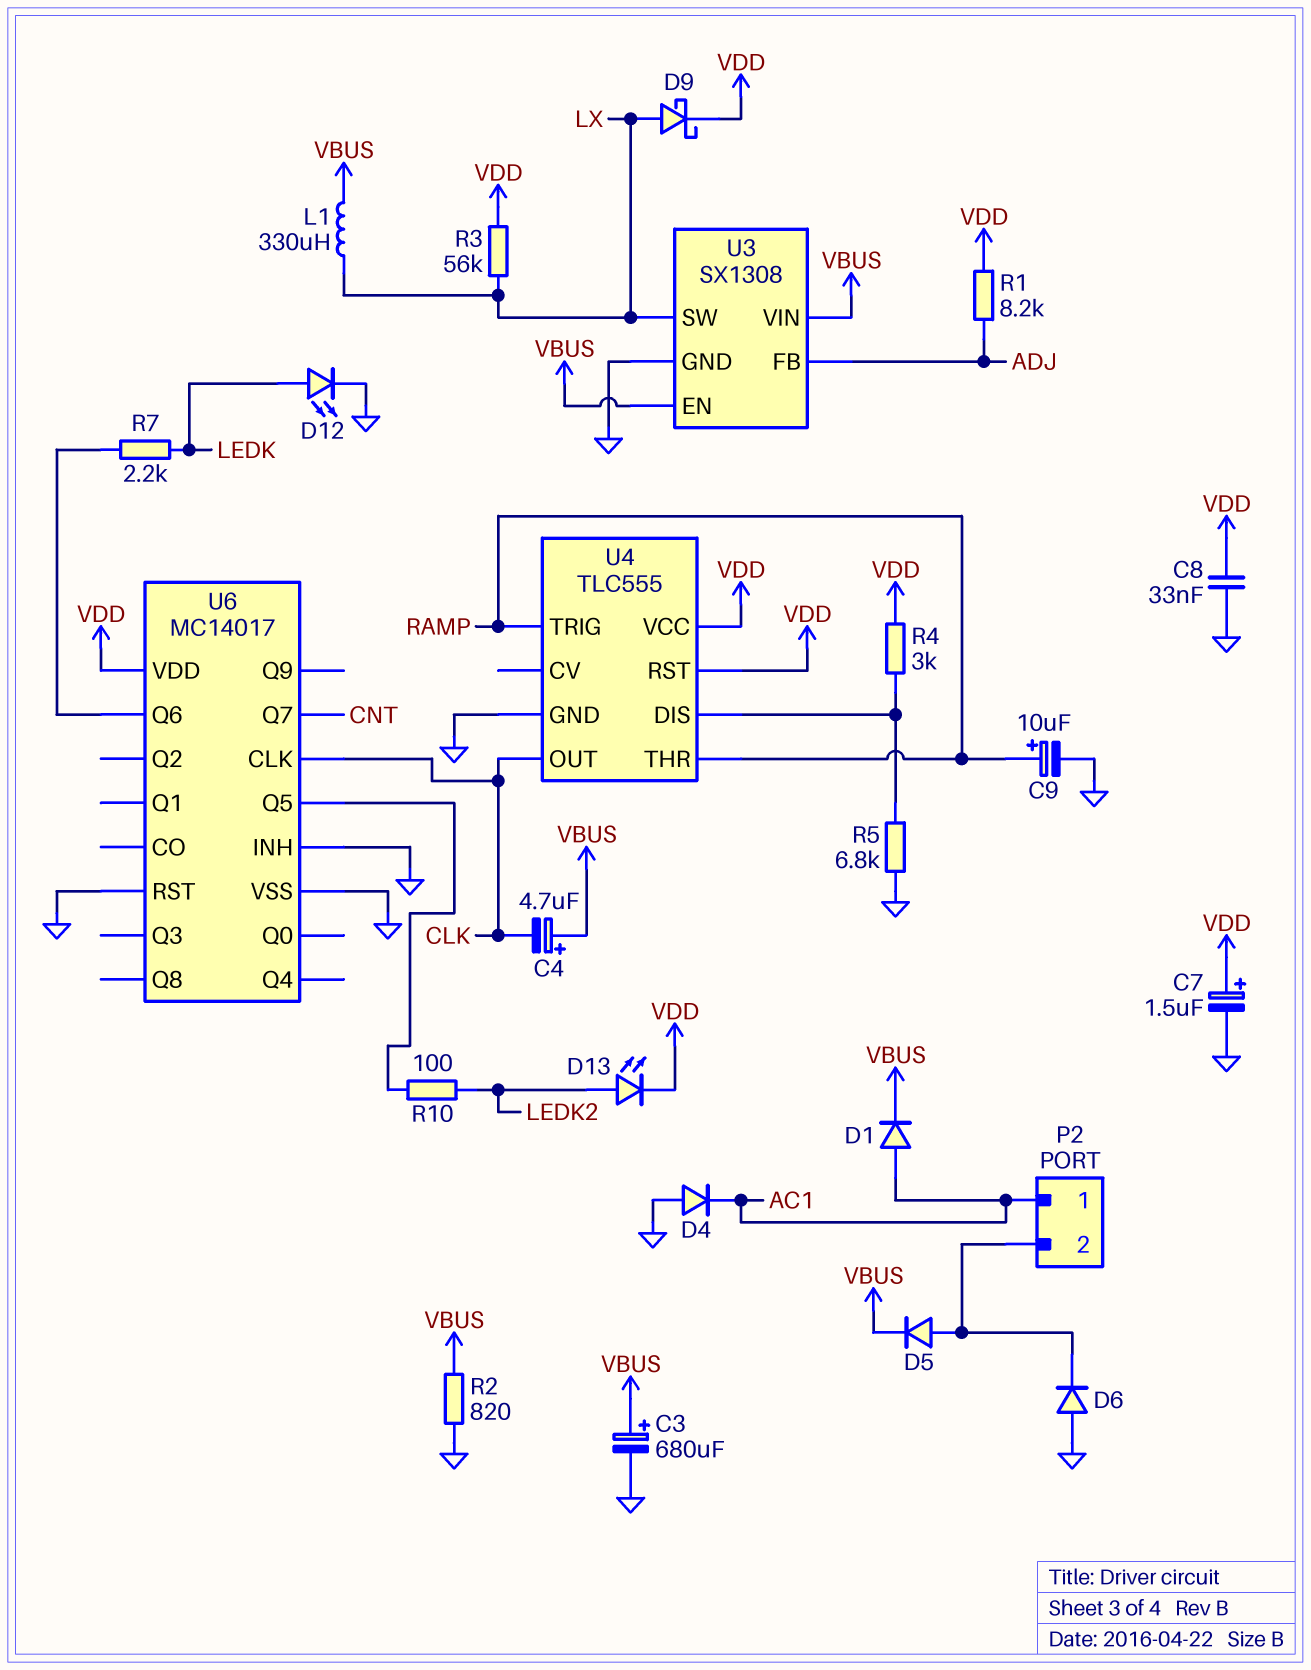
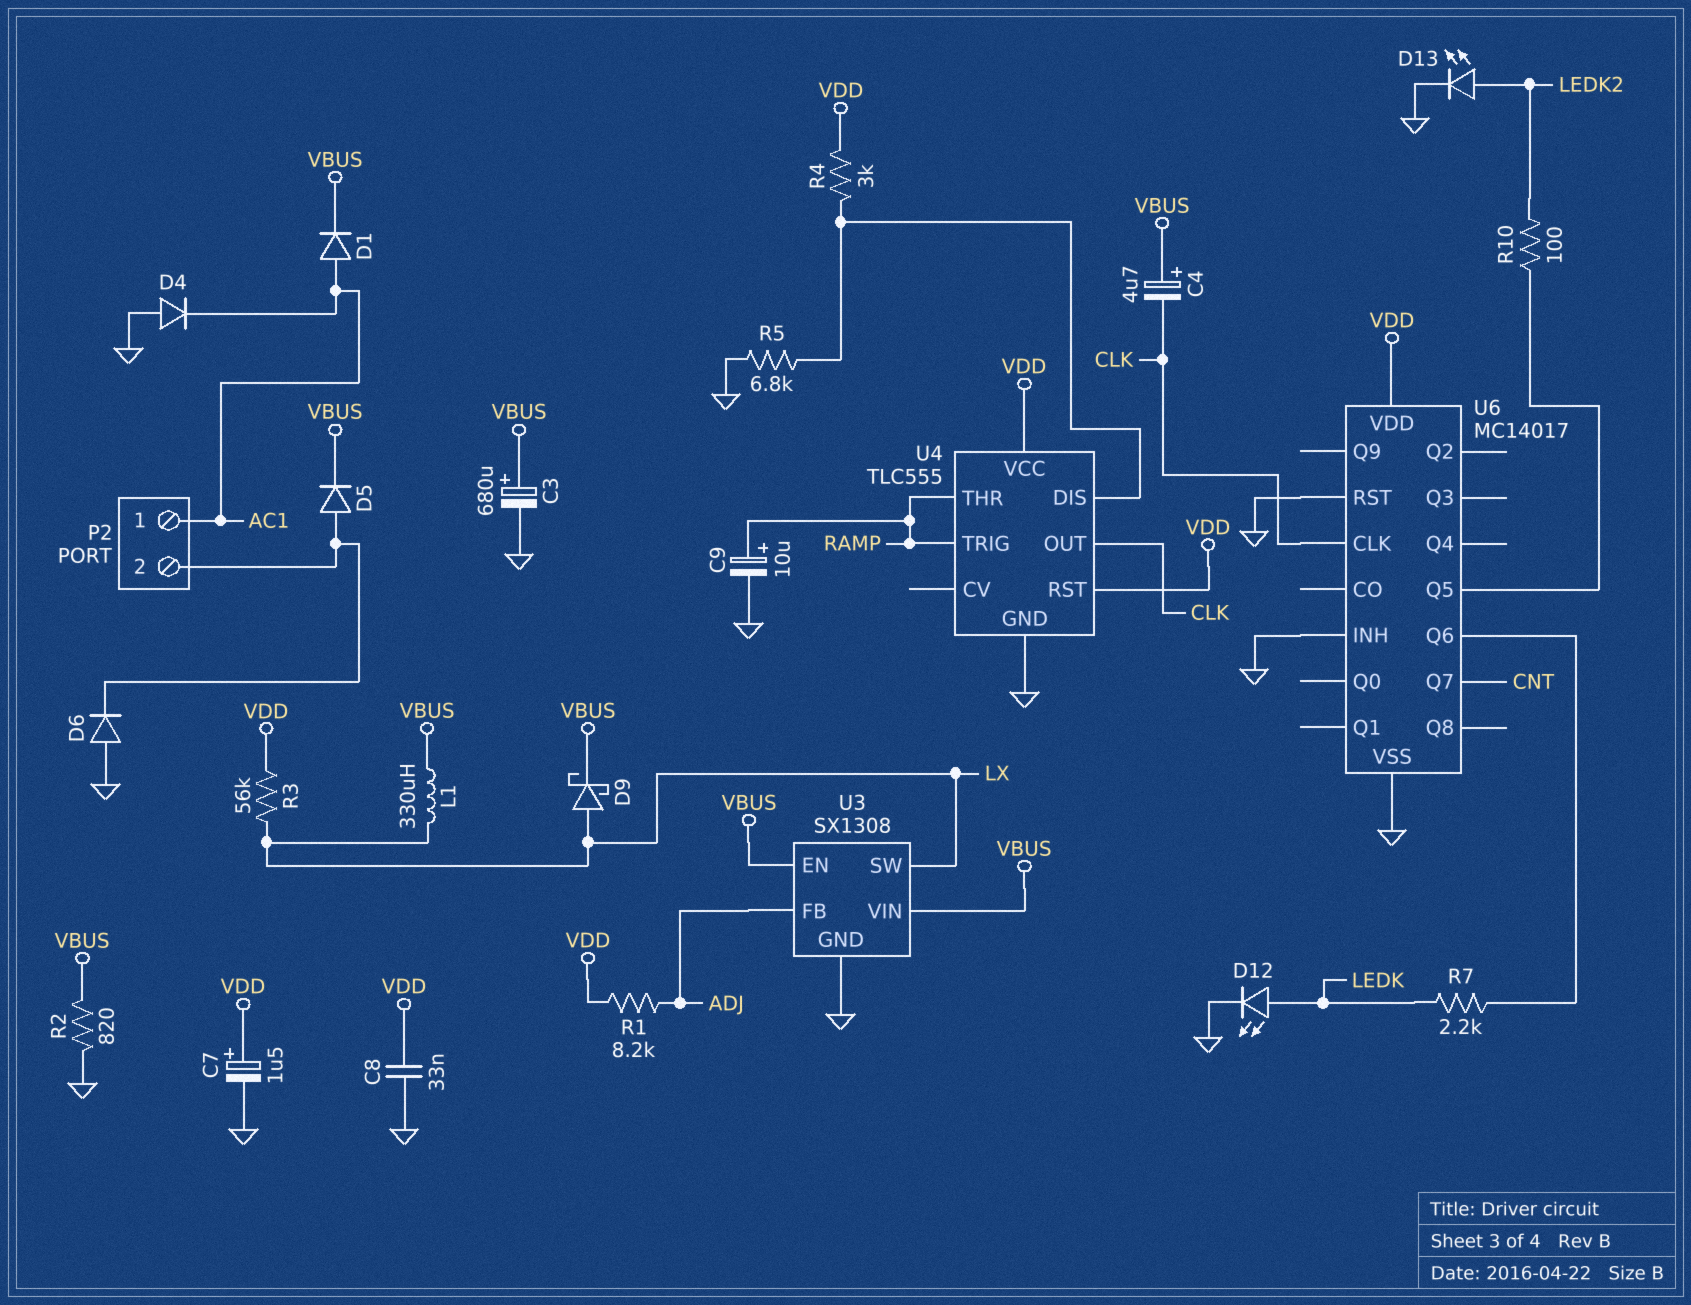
D9: schottky (A LX, K VDD) -> schottky (A LX, K VBUS)
D13: LED (A LEDK2, K VDD) -> LED (A LEDK2, K GND)

